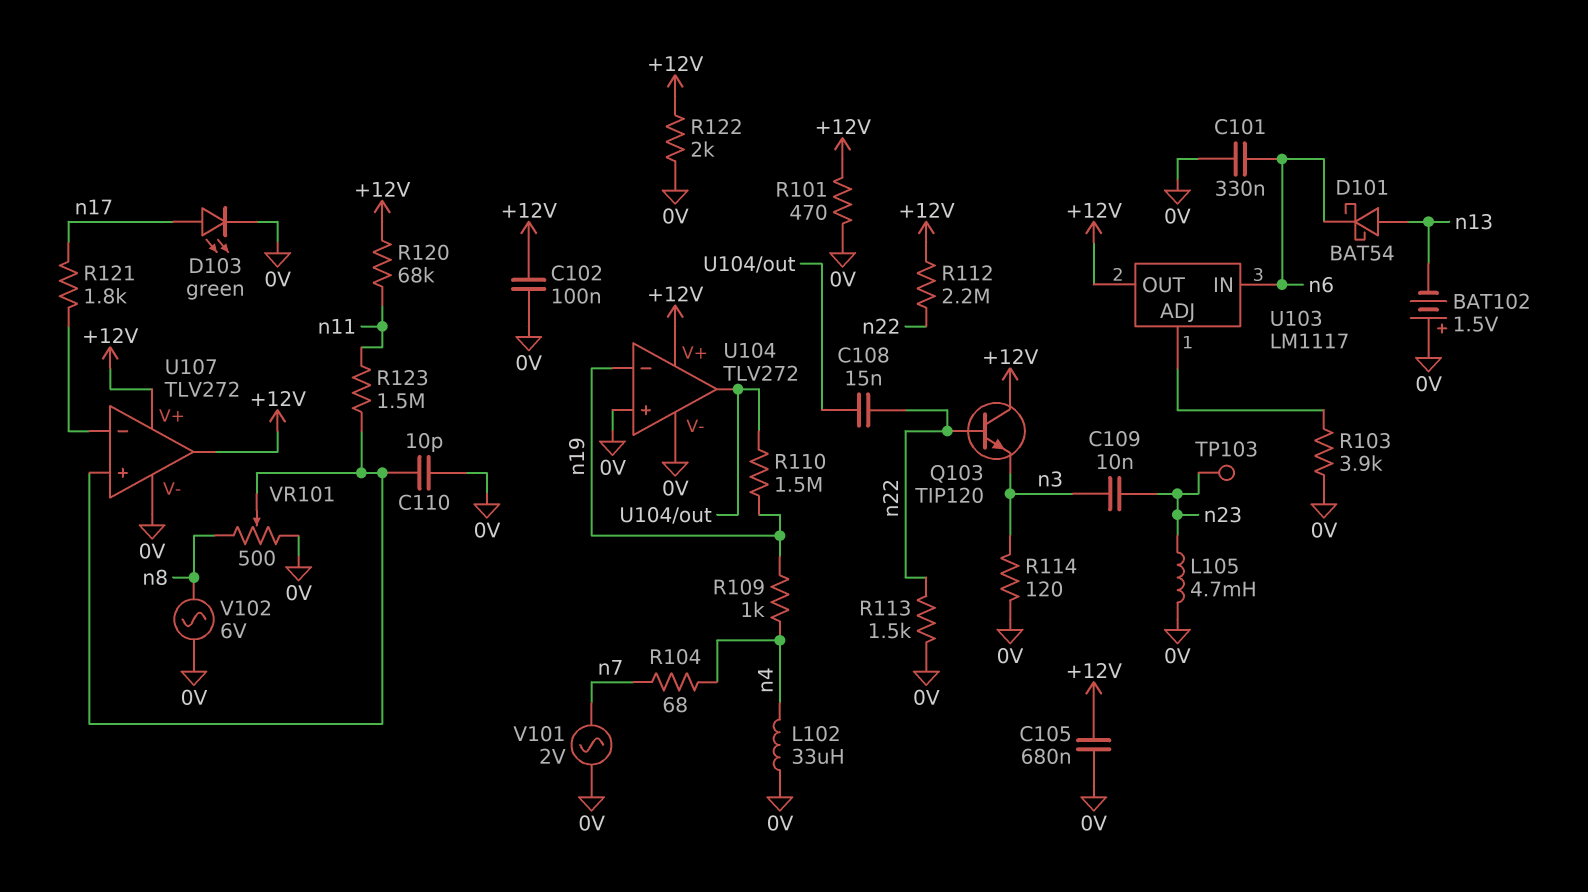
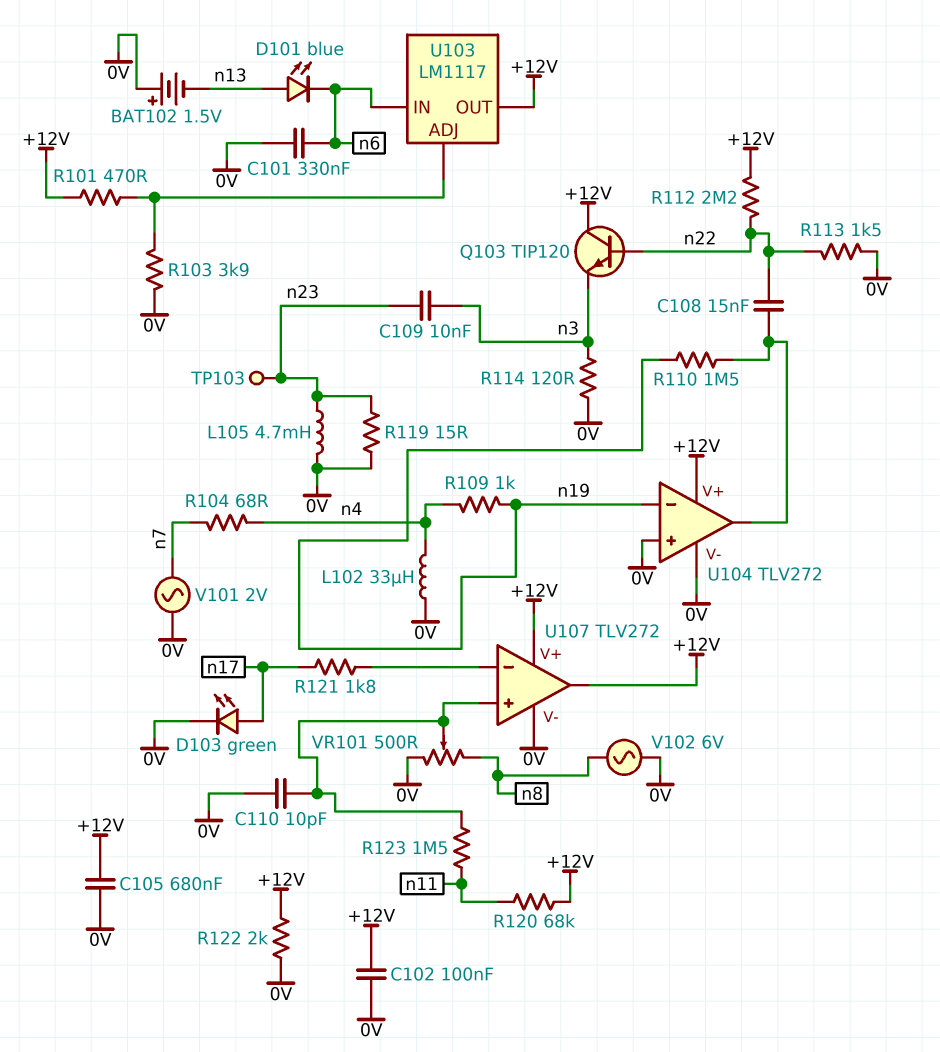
D101: schottky BAT54 (A n13, K n6) -> LED blue (A n13, K n6)
R101: 470 (+12V, 0V) -> 470 (+12V, U103/ADJ)
R119: none -> 15 (0V, n23)

